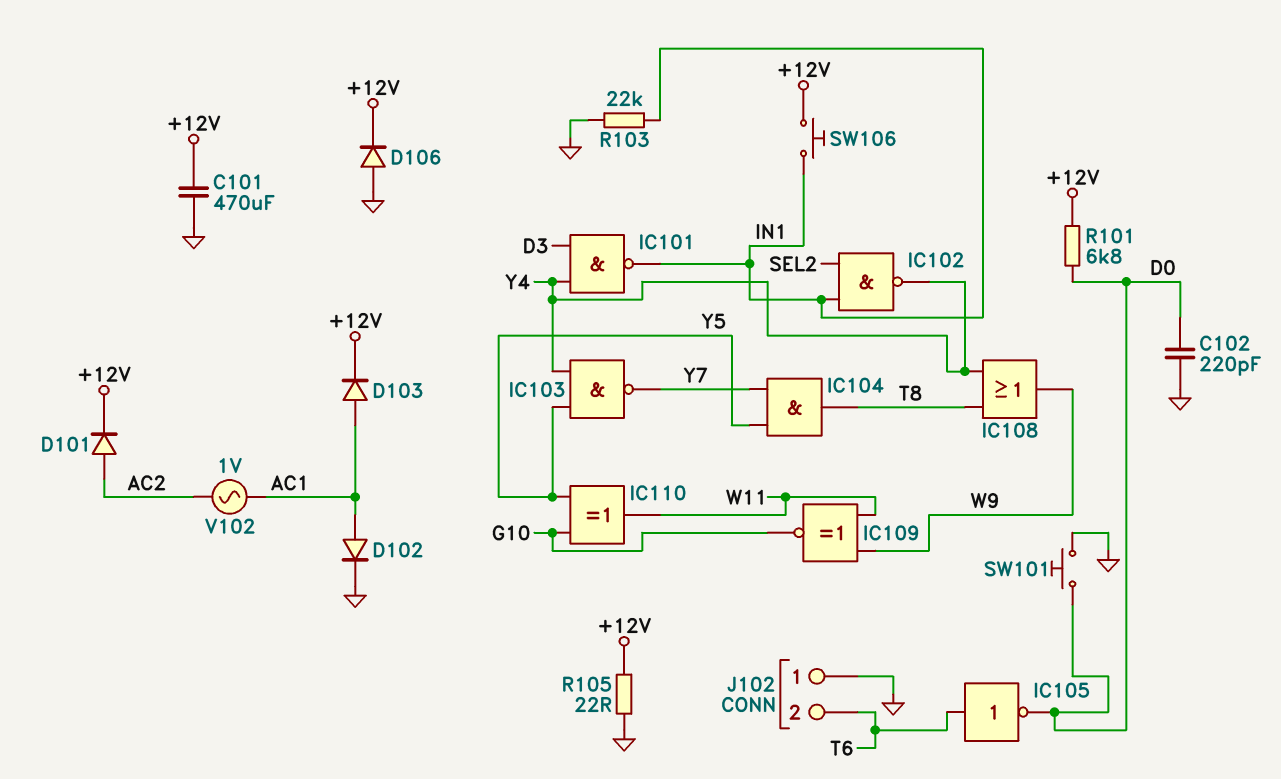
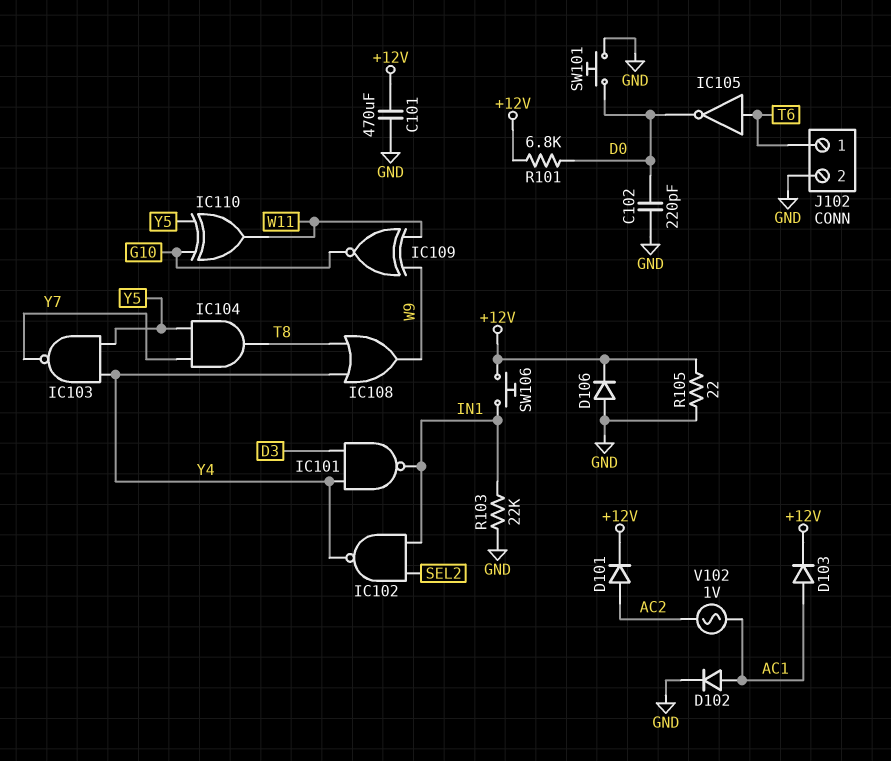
J102 pin 1: GND -> T6
J102 pin 2: T6 -> GND

